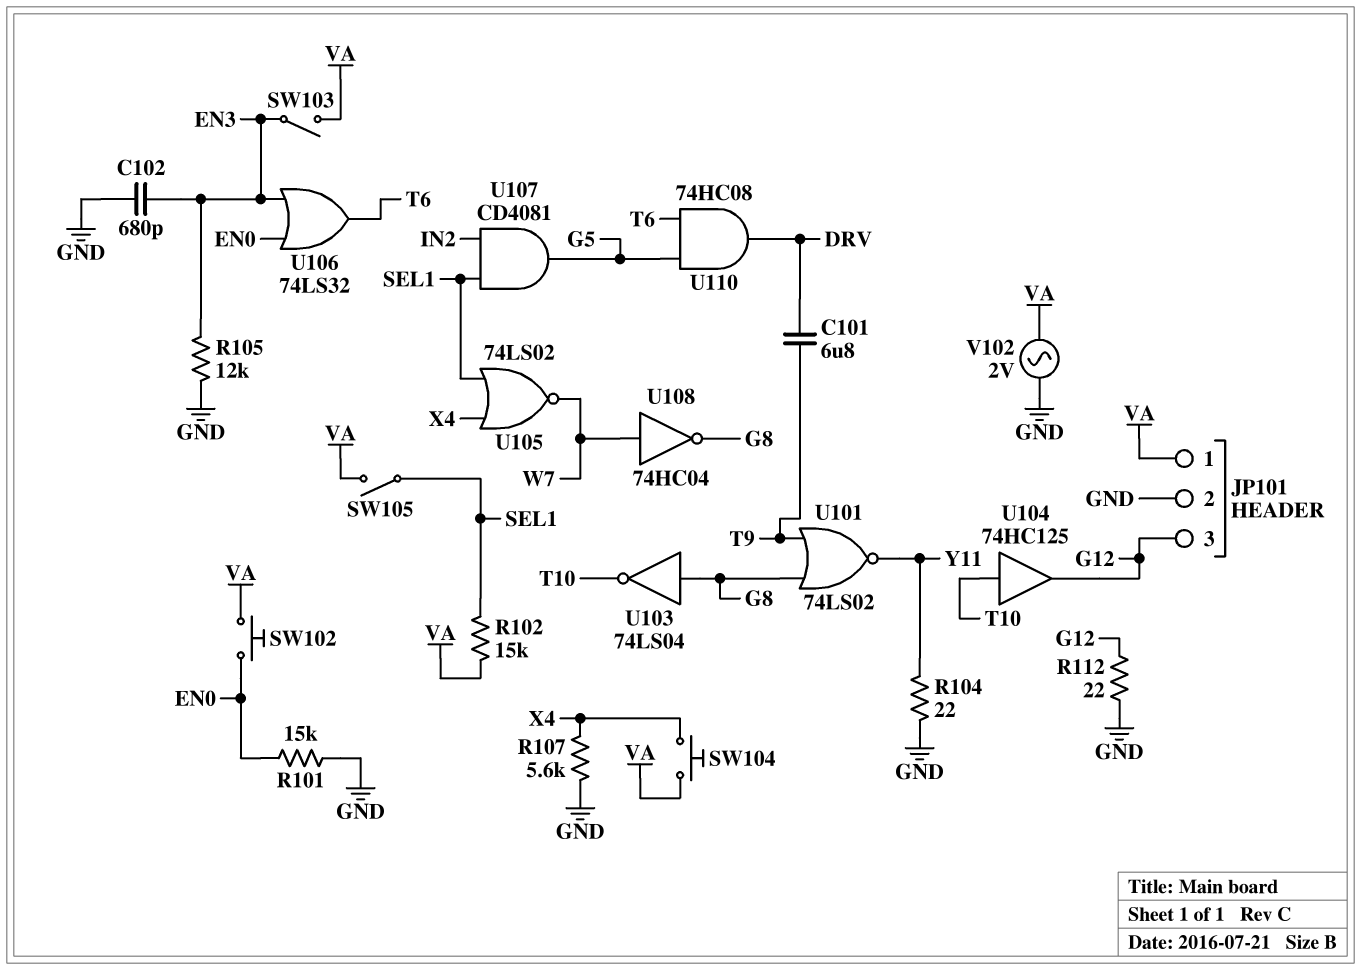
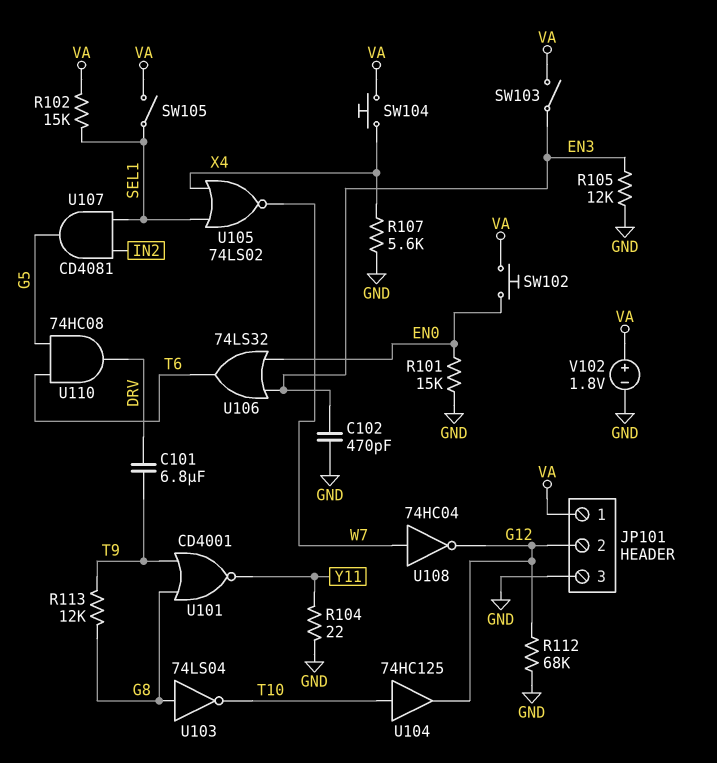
C102: 680pF (EN3, GND) -> 470pF (EN3, GND)
JP101 pin 2: GND -> G12
JP101 pin 3: G12 -> GND
R112: 22 (G12, GND) -> 68k (G12, GND)
R113: none -> 12k (G8, T9)
U101: NOR 74LS02 (in G8, in T9, out Y11) -> NOR CD4001 (in G8, in T9, out Y11)
U108: NOT 74HC04 (in W7, out G8) -> NOT 74HC04 (in W7, out G12)
V102: AC 2V (GND, VA) -> 1.8V (plus VA, minus GND)

